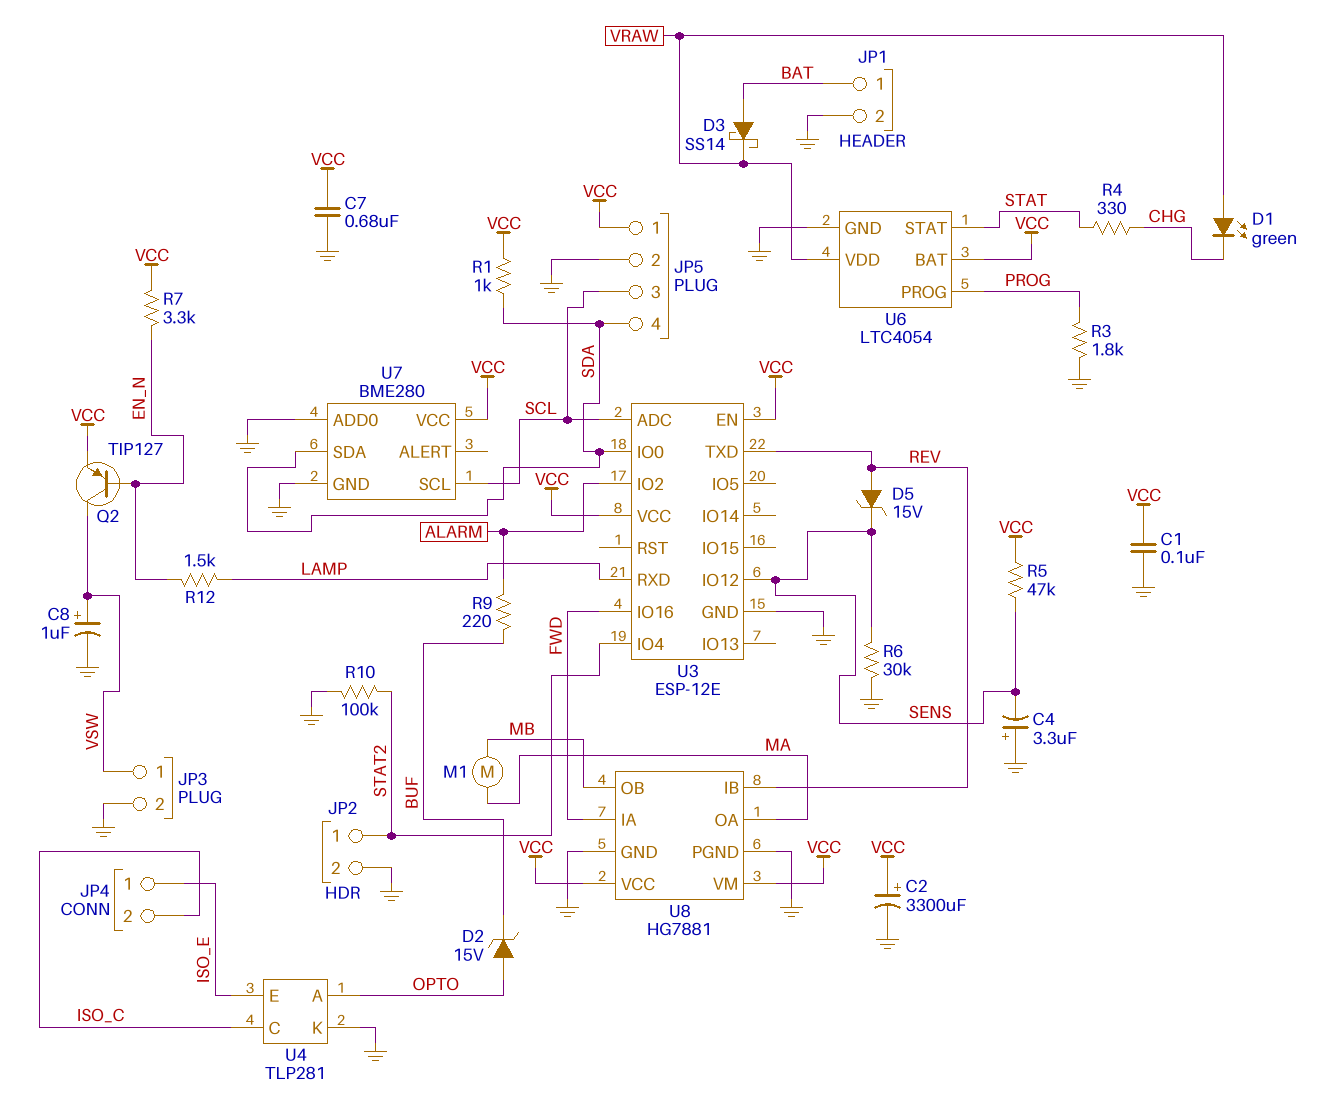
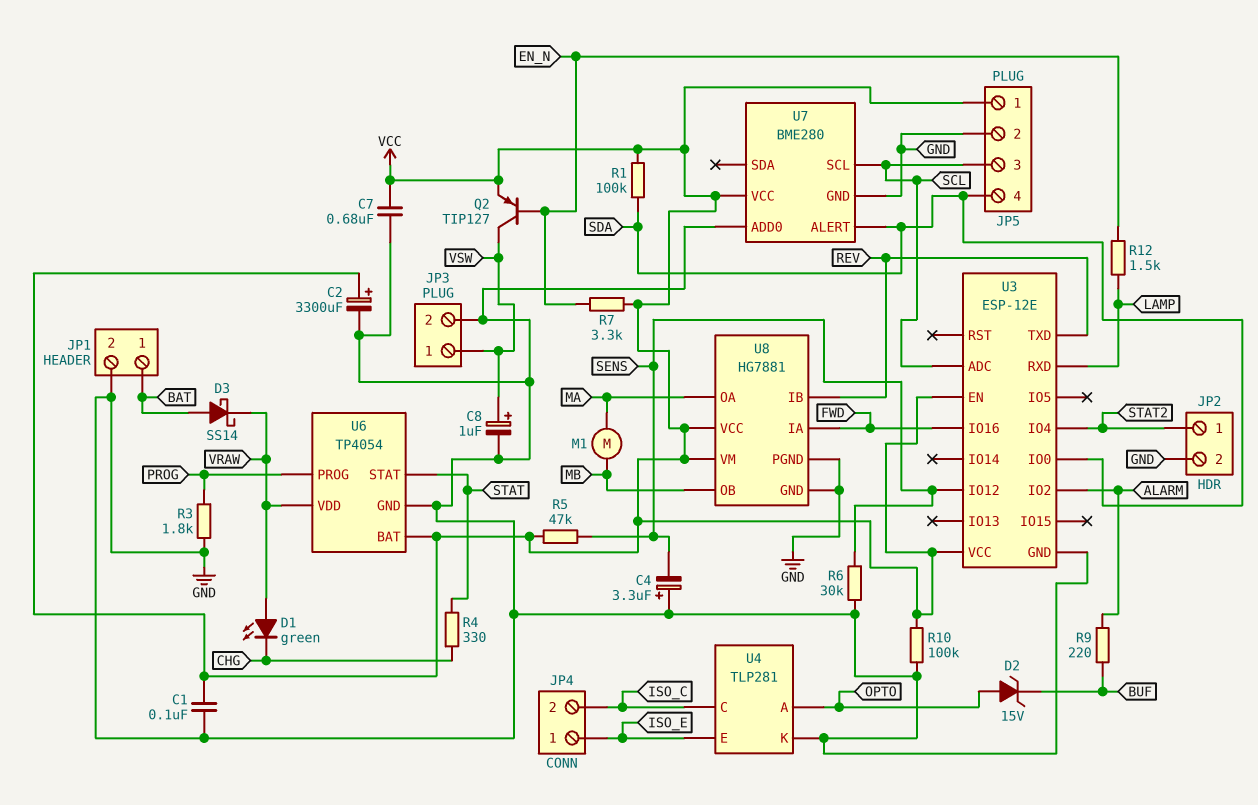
D5: zener 15V (A REV, K SENS) -> none
R1: 1k (SDA, VCC) -> 100k (SDA, VCC)
R10: 100k (GND, STAT2) -> 100k (GND, VCC)
U6: LTC4054 -> TP4054
U7 pin ALERT: none -> SDA
U7 pin SDA: SDA -> none

